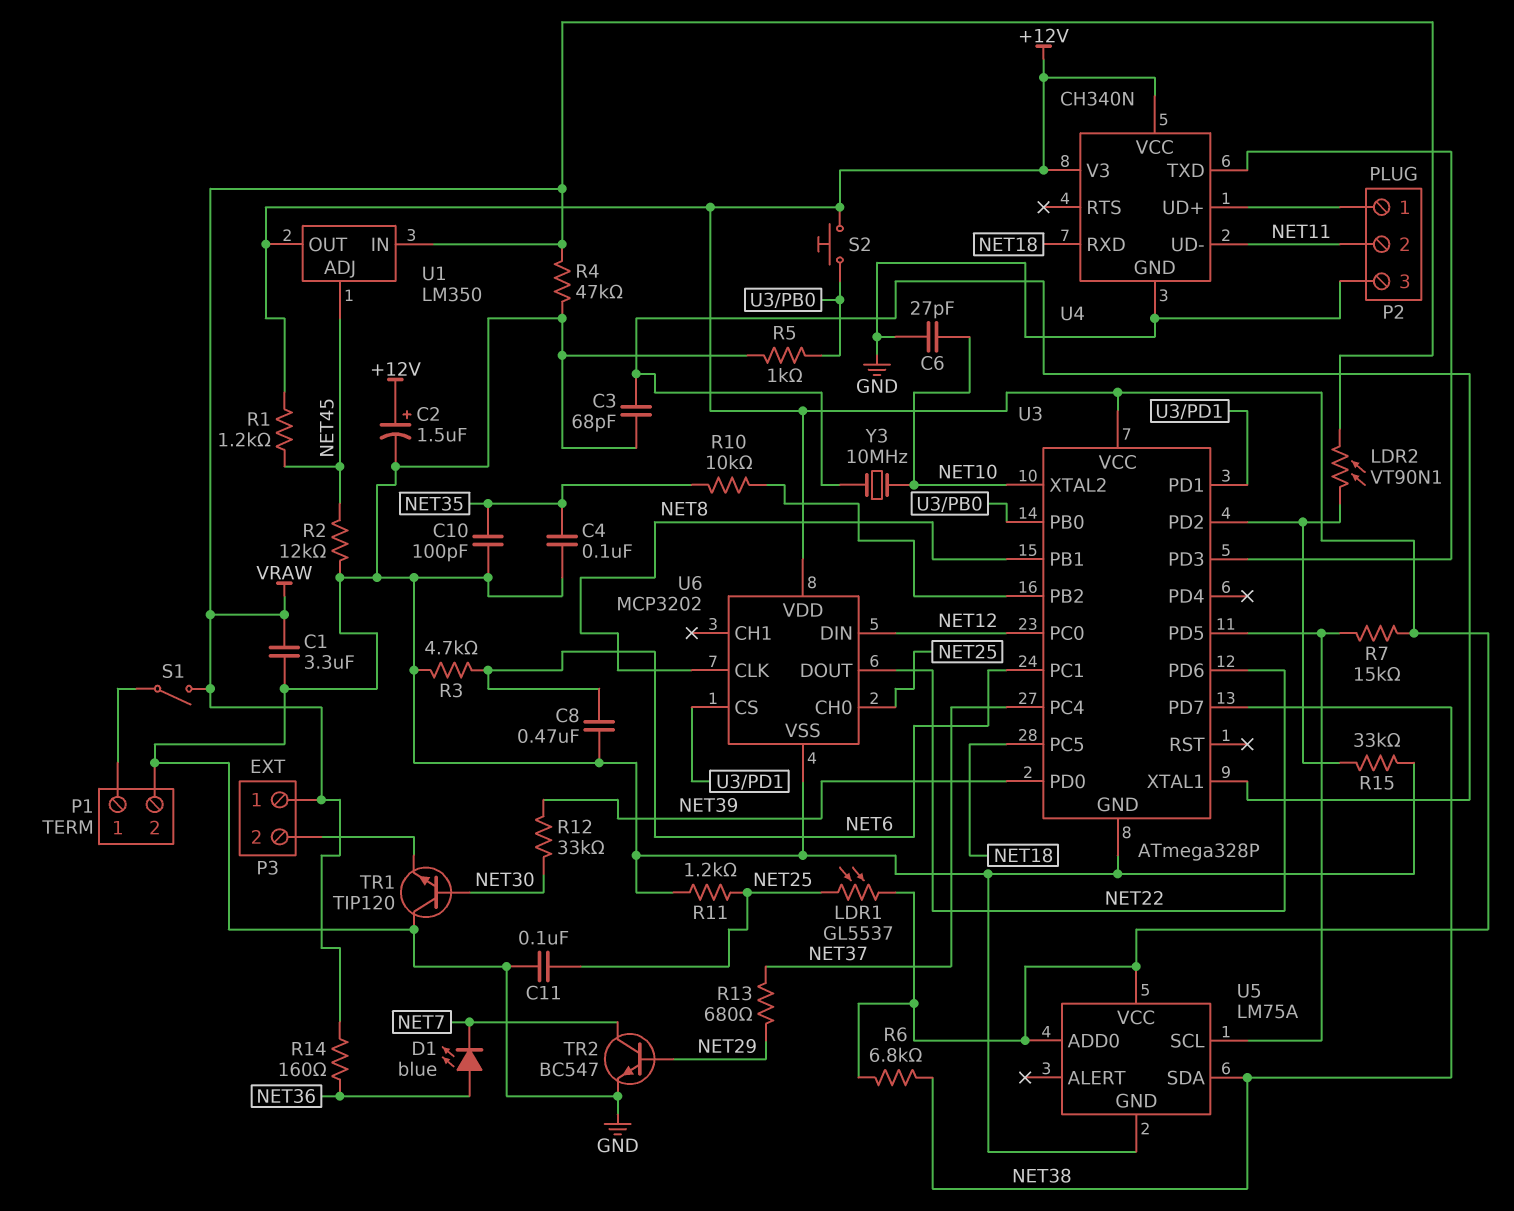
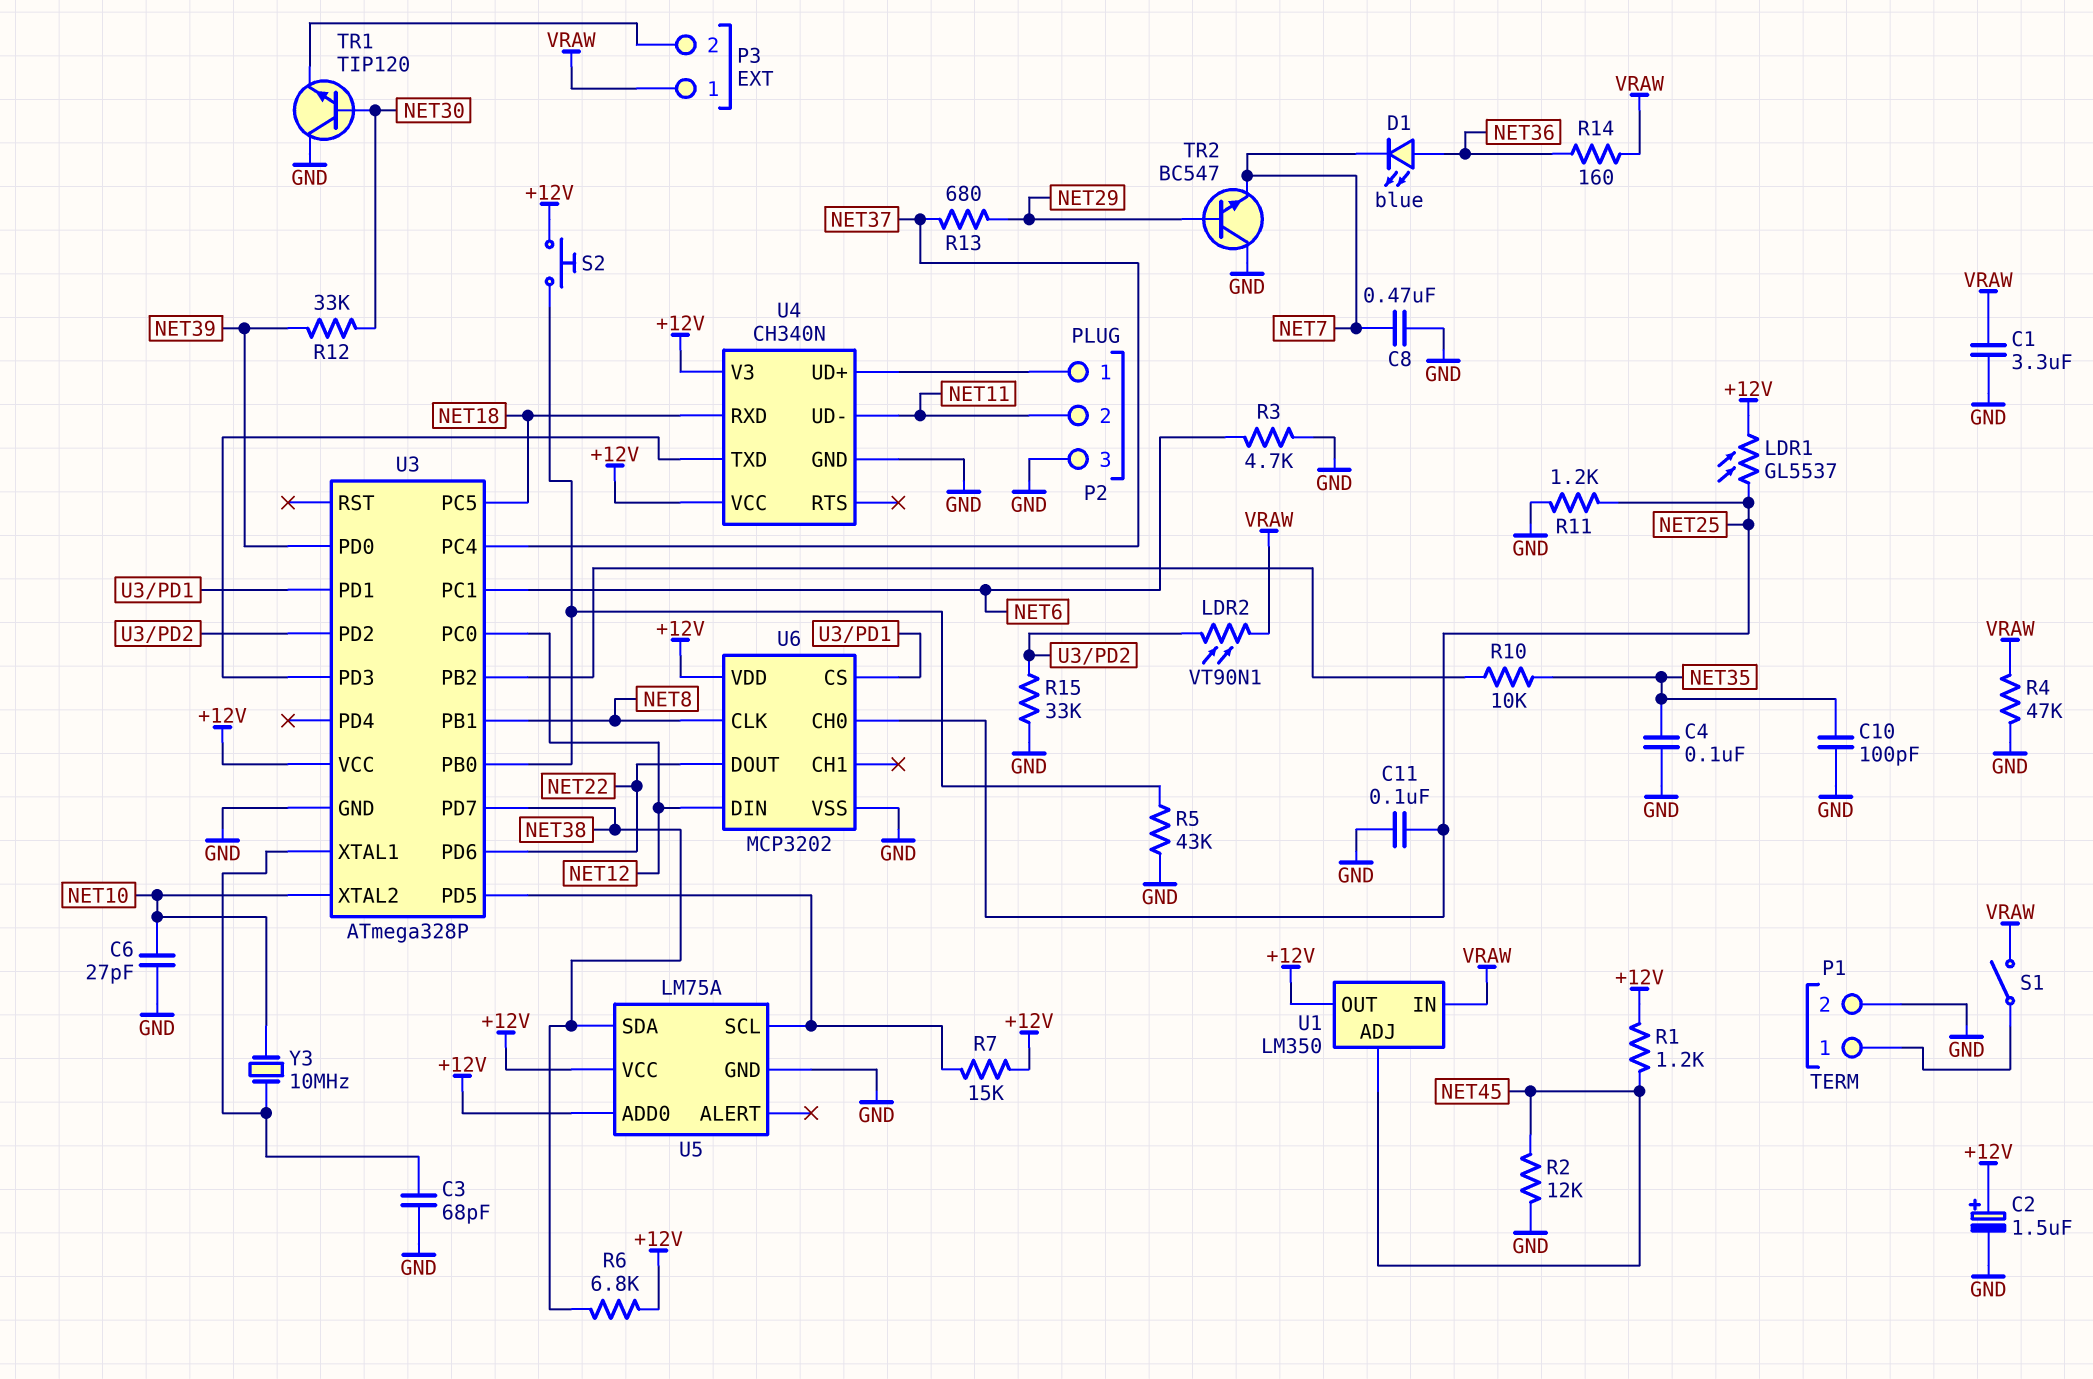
C8: 470nF (GND, NET6) -> 470nF (GND, NET7)
R5: 1k (GND, U3/PB0) -> 43k (GND, U3/PB0)
TR2: NPN BC547 (B NET29, C NET7, E GND) -> NPN BC547 (B NET29, C GND, E NET7)

